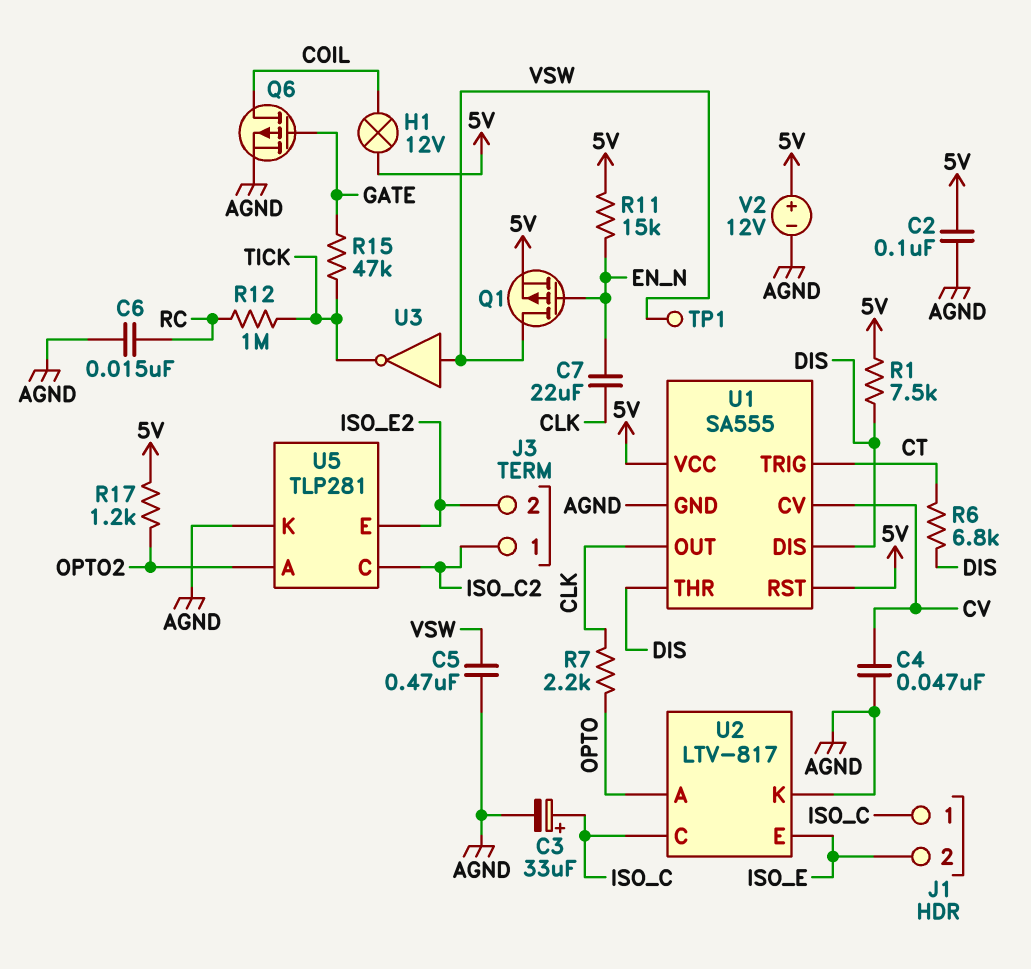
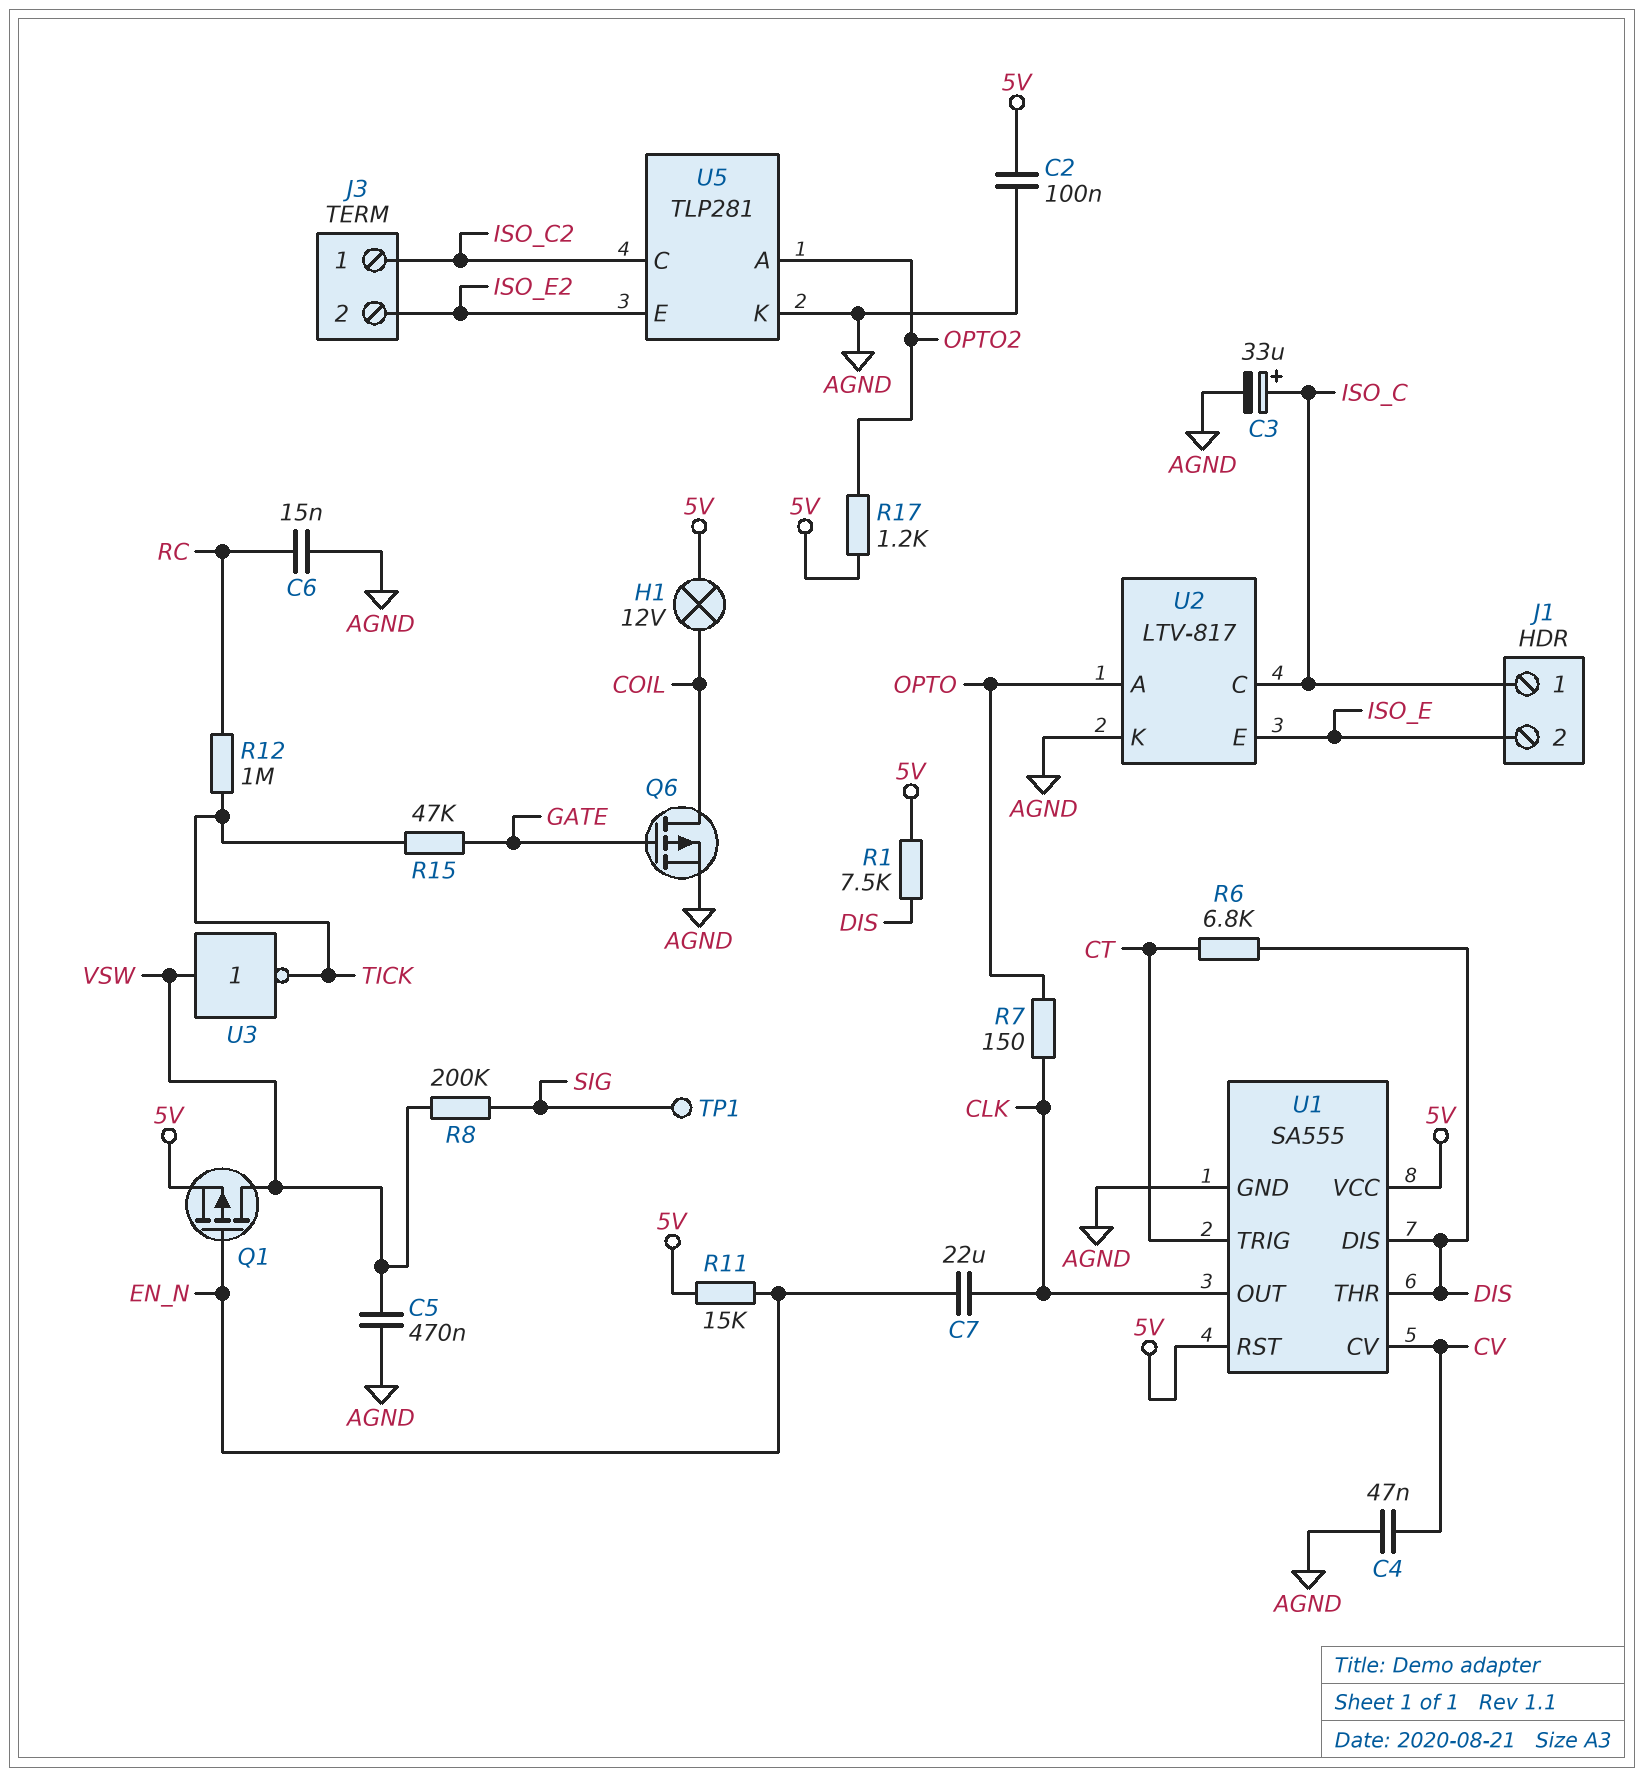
R7: 2.2k (CLK, OPTO) -> 150 (CLK, OPTO)
R8: none -> 200k (SIG, VSW)
TP1: test point (VSW) -> test point (SIG)
V2: 12V (plus 5V, minus AGND) -> none

